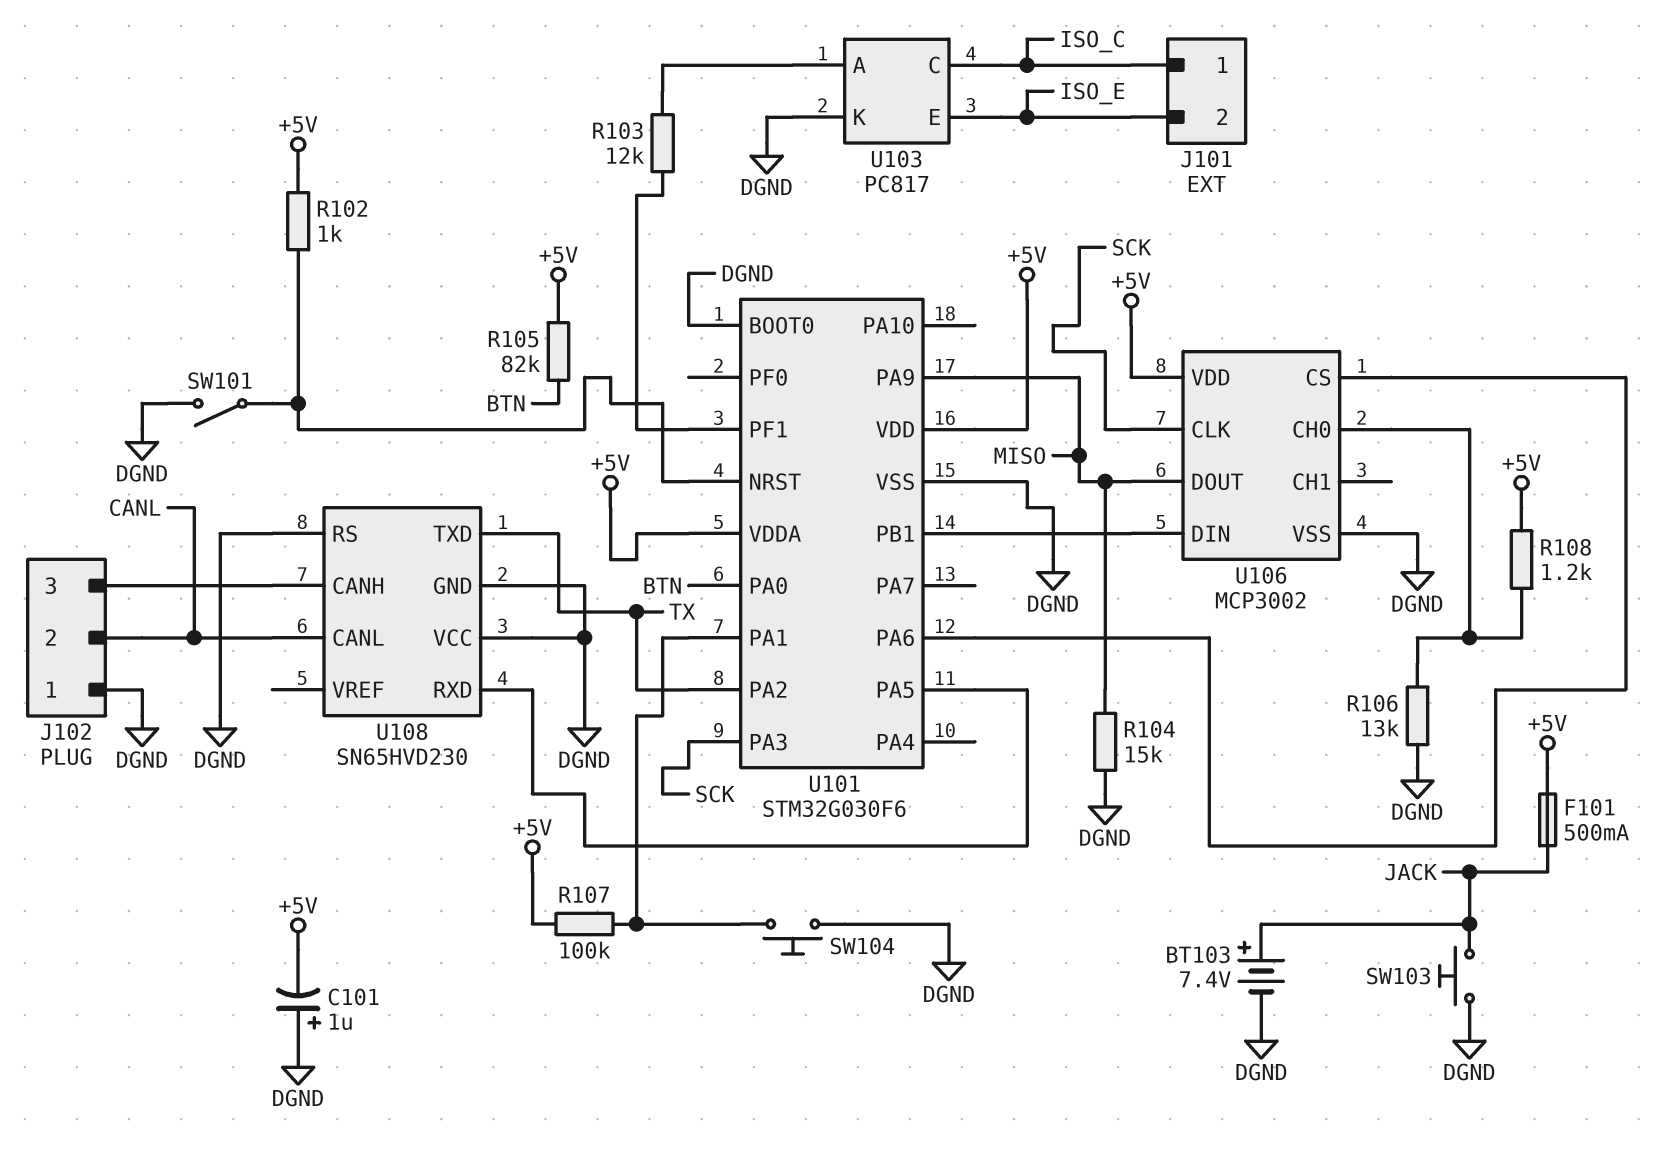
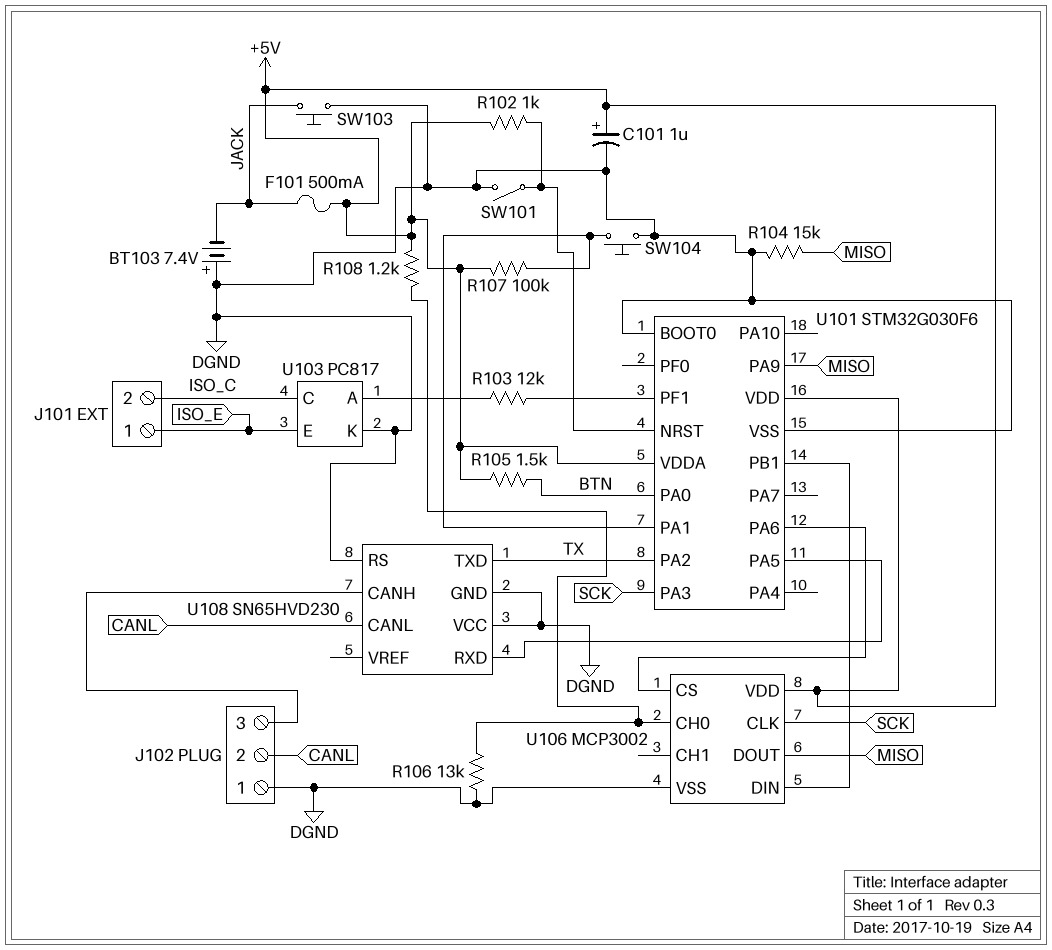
BT103: 7.4V (plus JACK, minus DGND) -> 7.4V (plus DGND, minus JACK)
C101: 1uF (plus DGND, minus +5V) -> 1uF (plus +5V, minus DGND)
J101 pin 1: ISO_C -> ISO_E
J101 pin 2: ISO_E -> ISO_C
R105: 82k (+5V, BTN) -> 1.5k (+5V, BTN)

